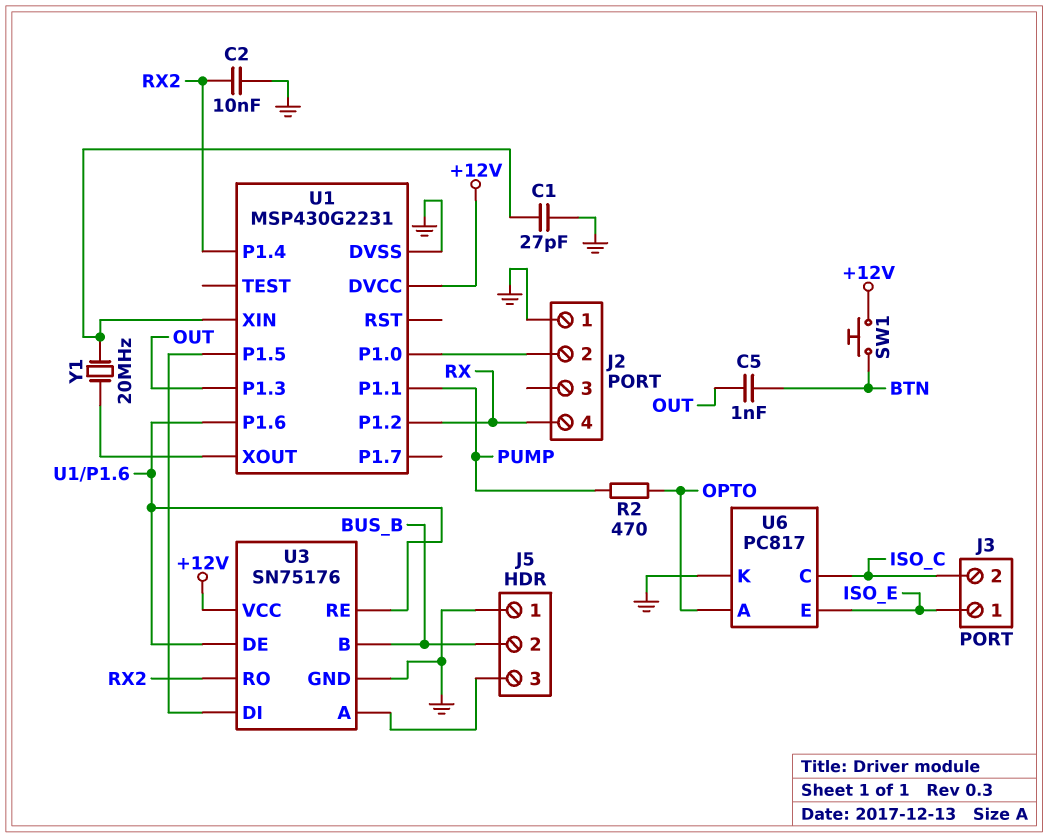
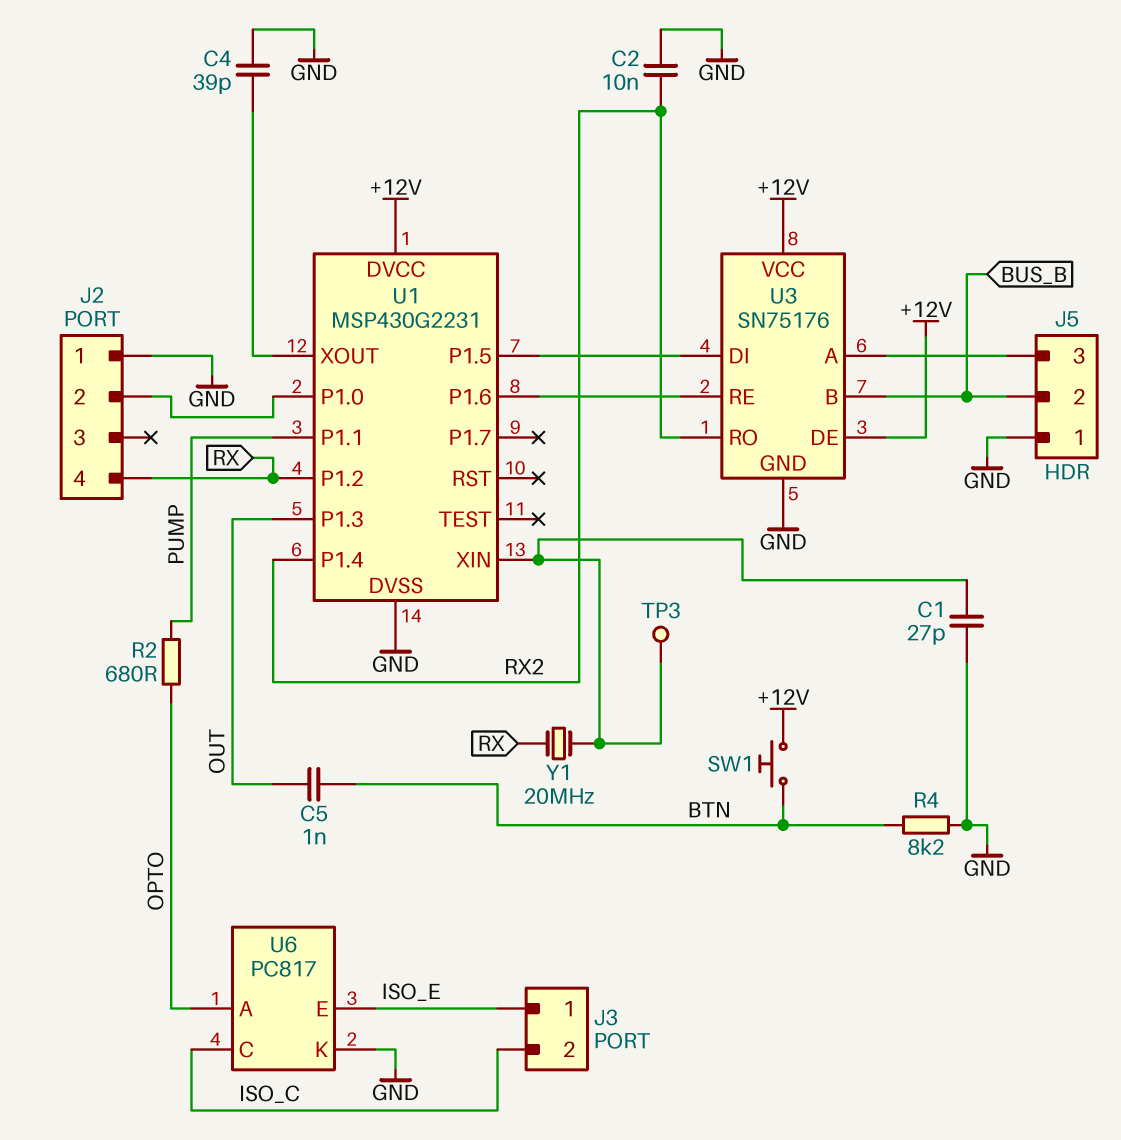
C4: none -> 39pF (GND, U1/XOUT)
R2: 470 (OPTO, PUMP) -> 680 (OPTO, PUMP)
R4: none -> 8.2k (BTN, GND)
TP3: none -> test point (U1/XIN)
U3 pin DE: U1/P1.6 -> +12V
Y1: 20MHz (U1/XIN, U1/XOUT) -> 20MHz (RX, U1/XIN)

